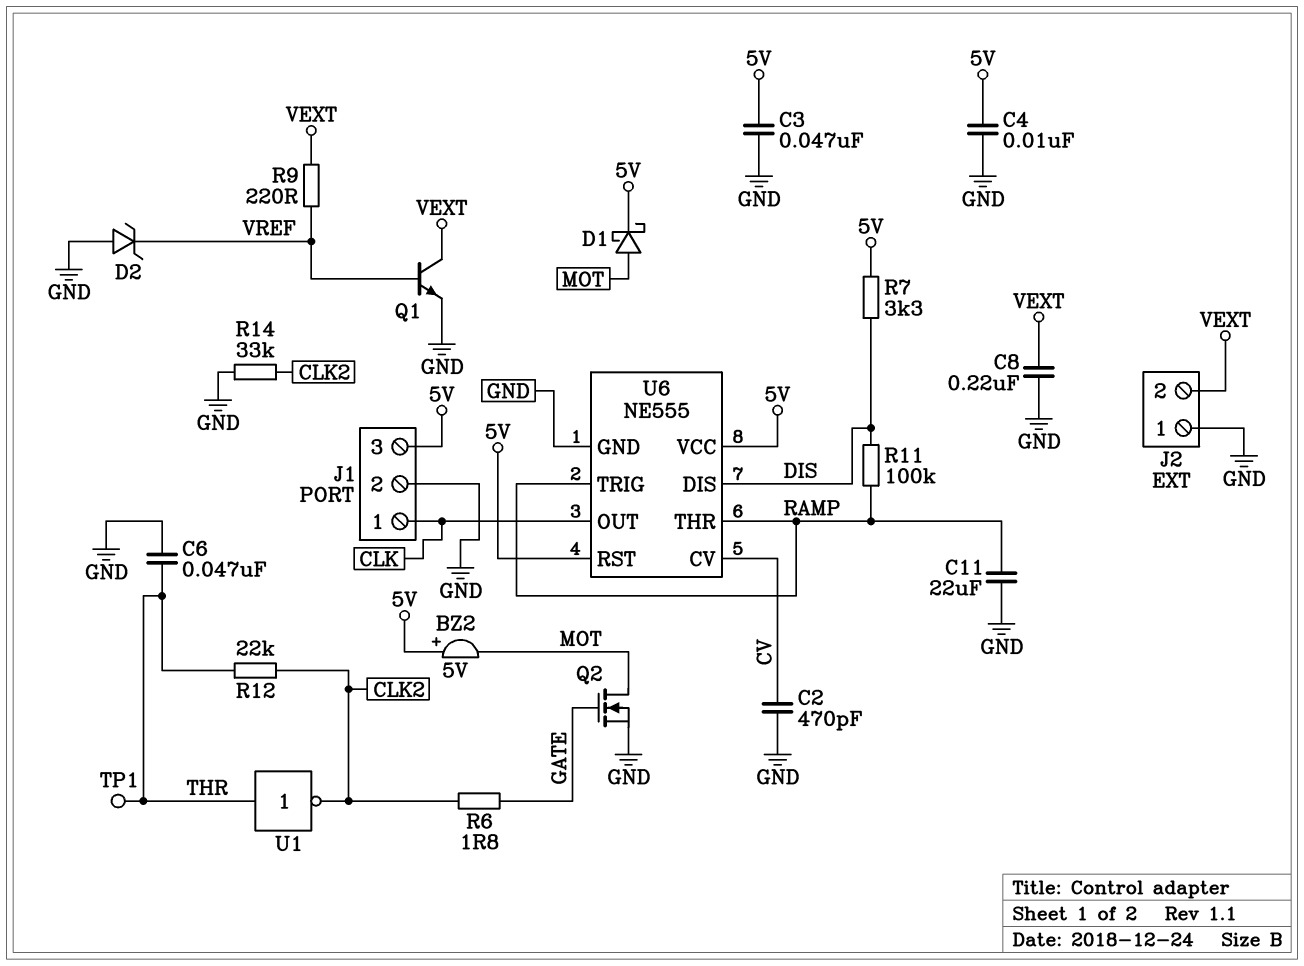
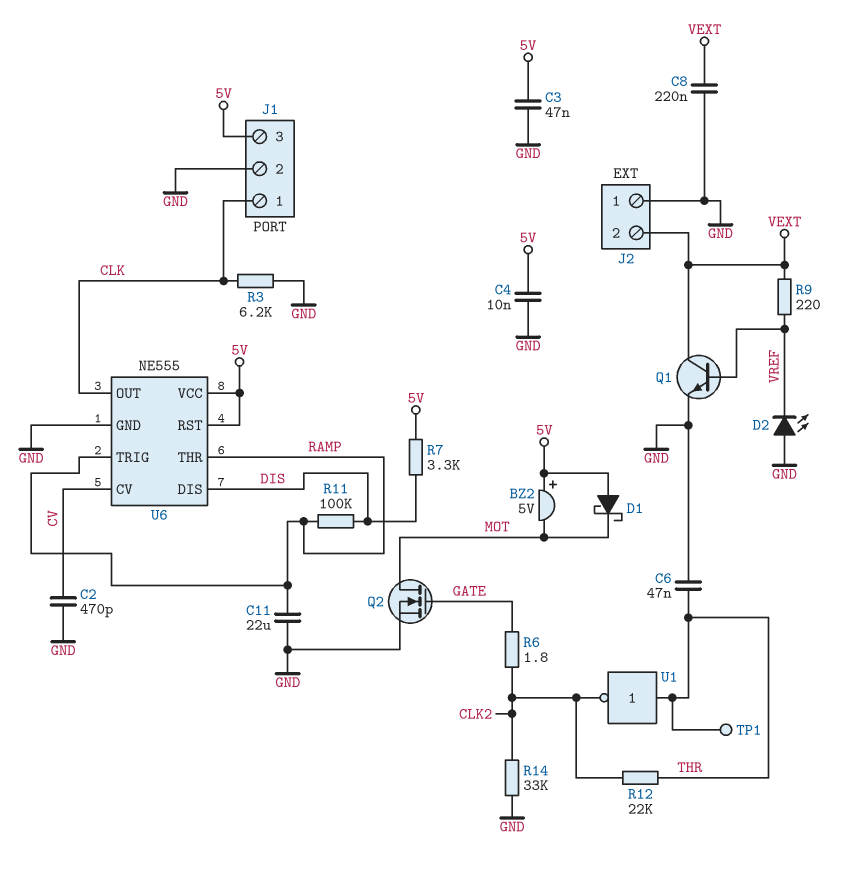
D1: schottky (A MOT, K 5V) -> schottky (A 5V, K MOT)
D2: zener (A GND, K VREF) -> LED (A GND, K VREF)
R3: none -> 6.2k (CLK, GND)

